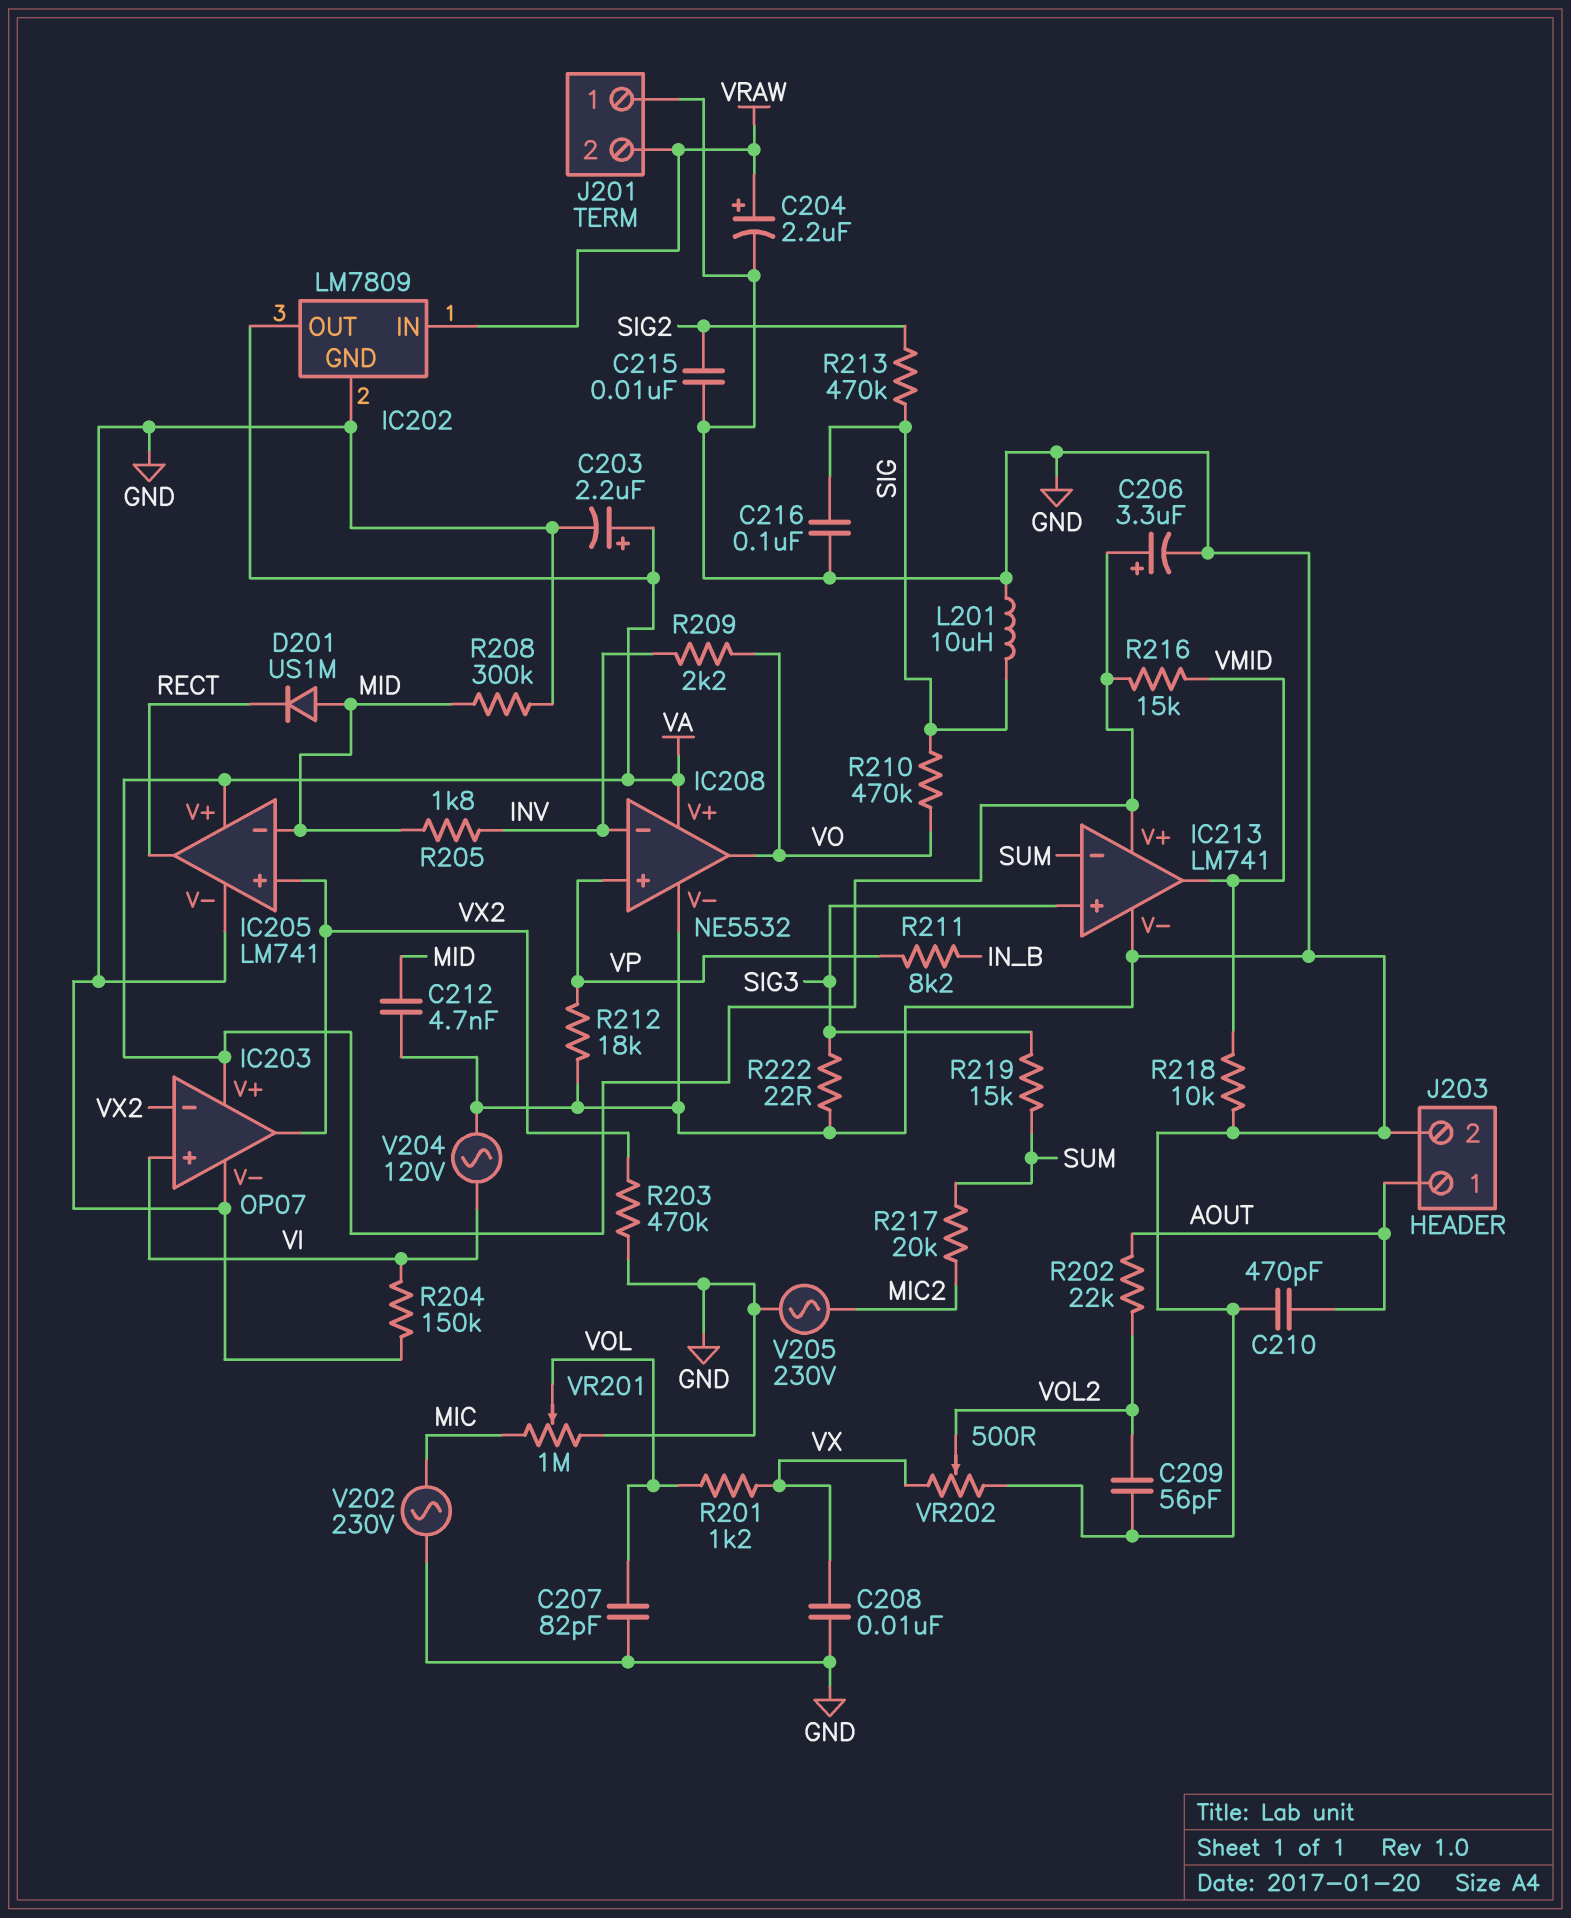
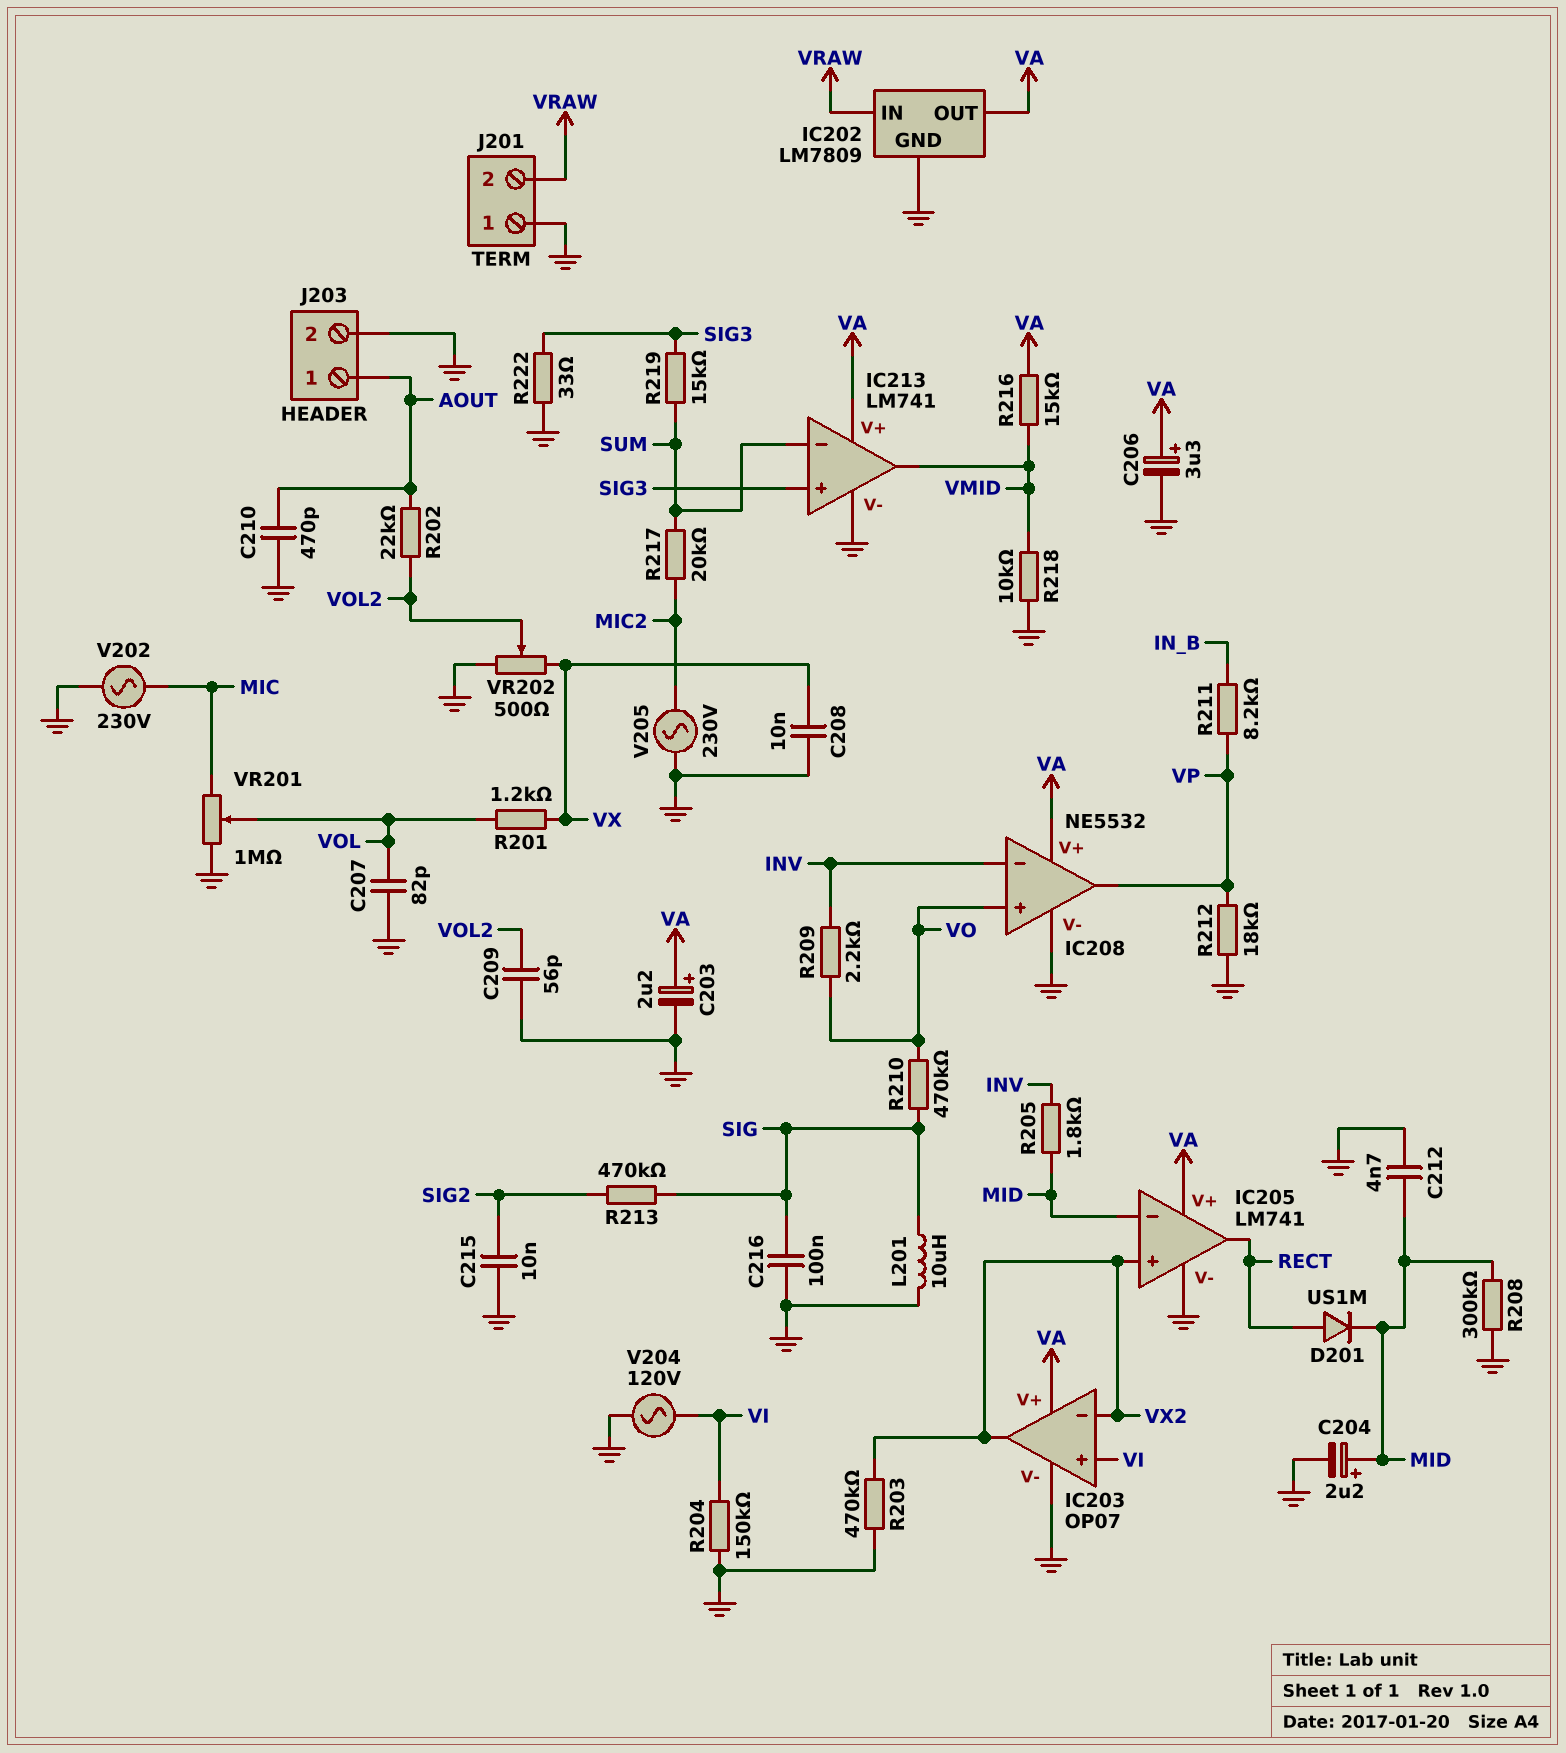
C204: 2.2uF (plus VRAW, minus GND) -> 2.2uF (plus MID, minus GND)
D201: diode US1M (A MID, K RECT) -> diode US1M (A RECT, K MID)
IC208 pin in+: VP -> VO
IC208 pin out: VO -> VP
R222: 22 (GND, SIG3) -> 33 (GND, SIG3)

